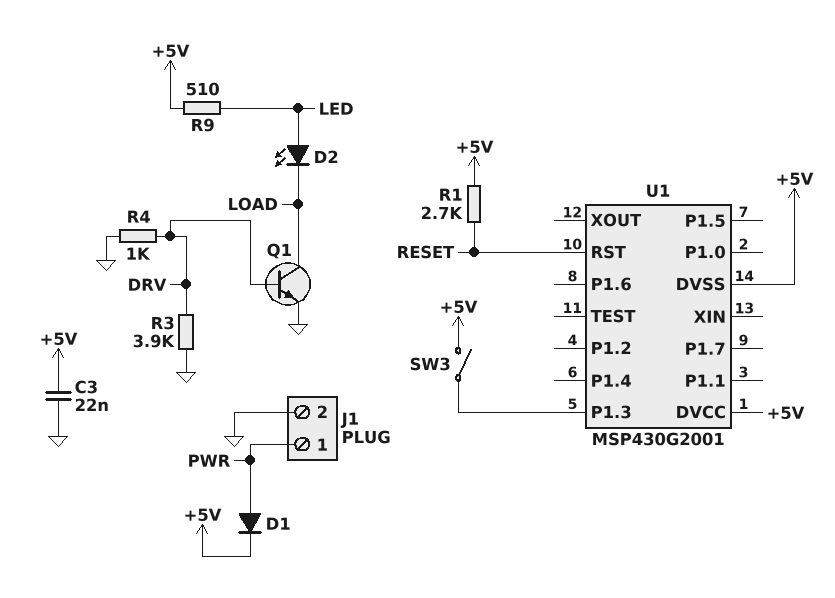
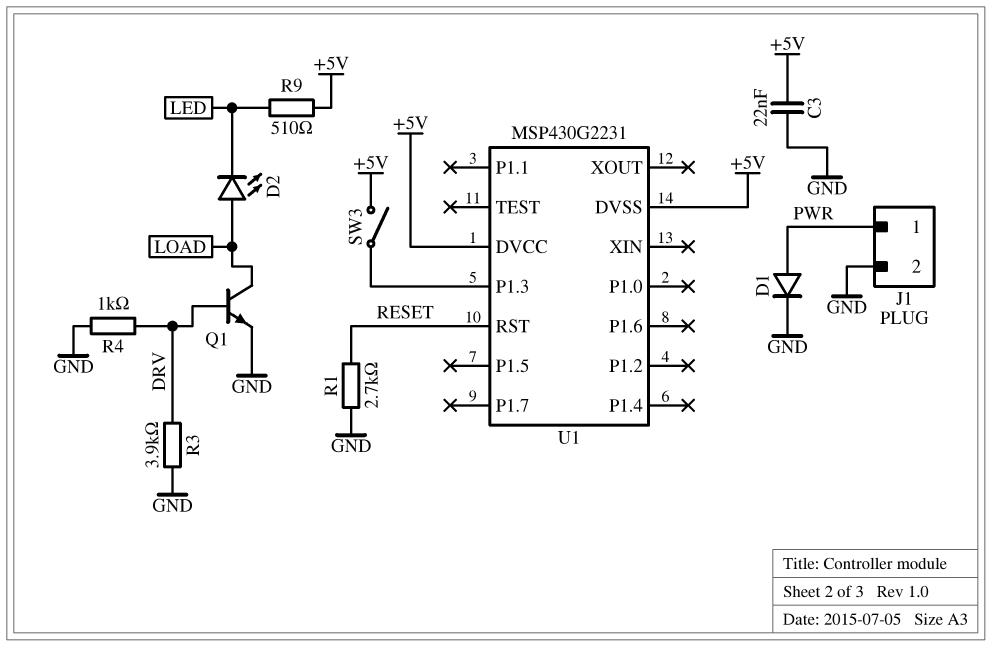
D1: diode (A PWR, K +5V) -> diode (A PWR, K GND)
D2: LED (A LED, K LOAD) -> LED (A LOAD, K LED)
R1: 2.7k (+5V, RESET) -> 2.7k (GND, RESET)
U1: MSP430G2001 -> MSP430G2231

